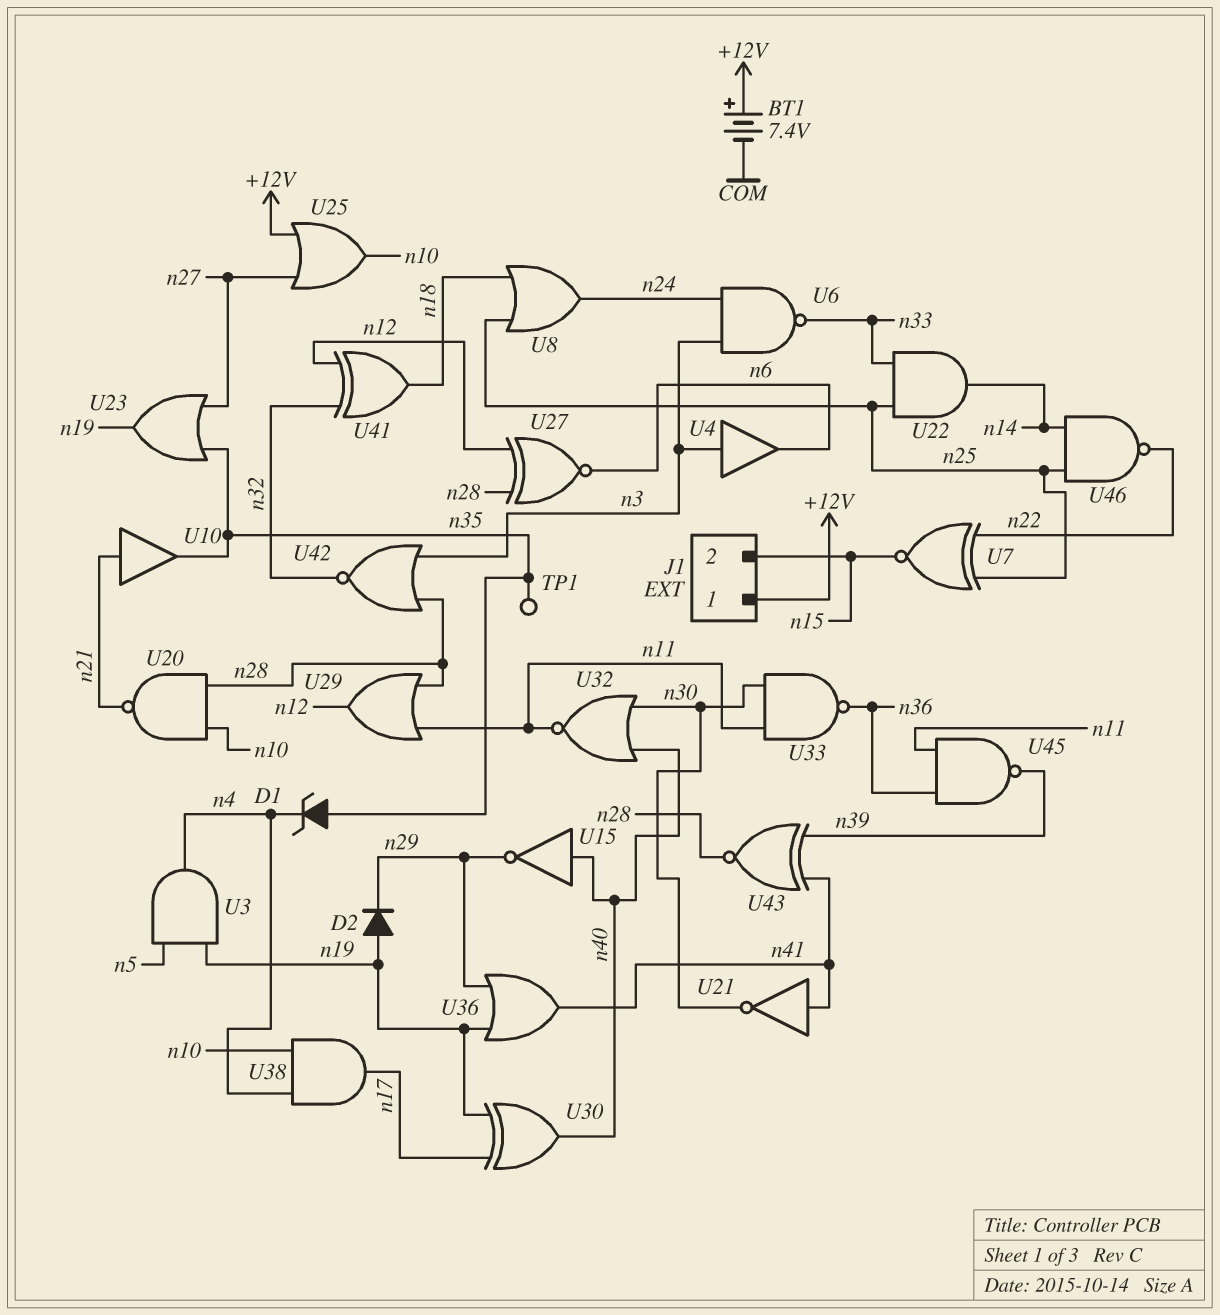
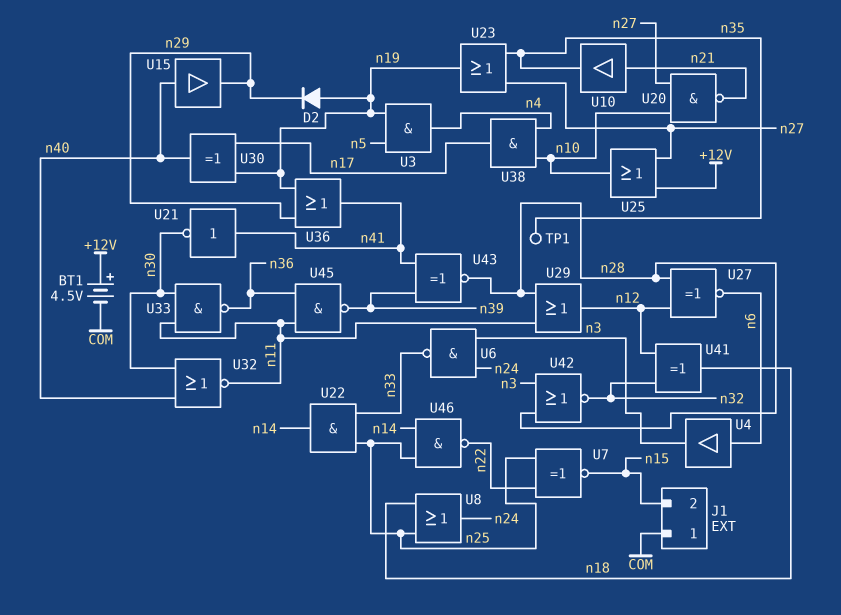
BT1: 7.4V (plus +12V, minus COM) -> 4.5V (plus +12V, minus COM)
D1: zener (A n35, K n4) -> none
J1 pin 1: +12V -> COM
U4: buffer (in n3, out n6) -> buffer (in n6, out n3)
U15: NOT (in n40, out n29) -> buffer (in n40, out n29)
U20: NAND (in n10, in n28, out n21) -> NAND (in n10, in n27, out n21)

